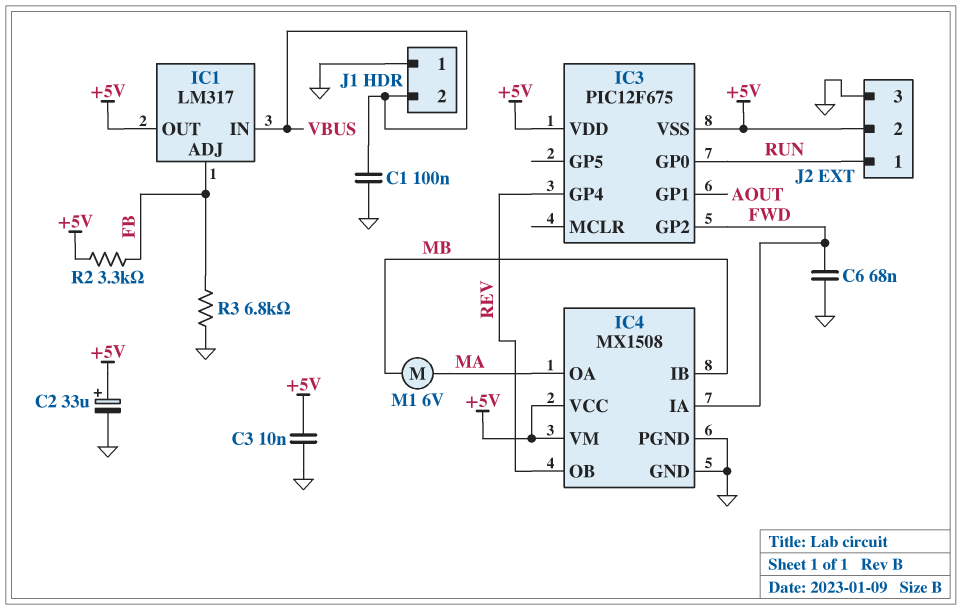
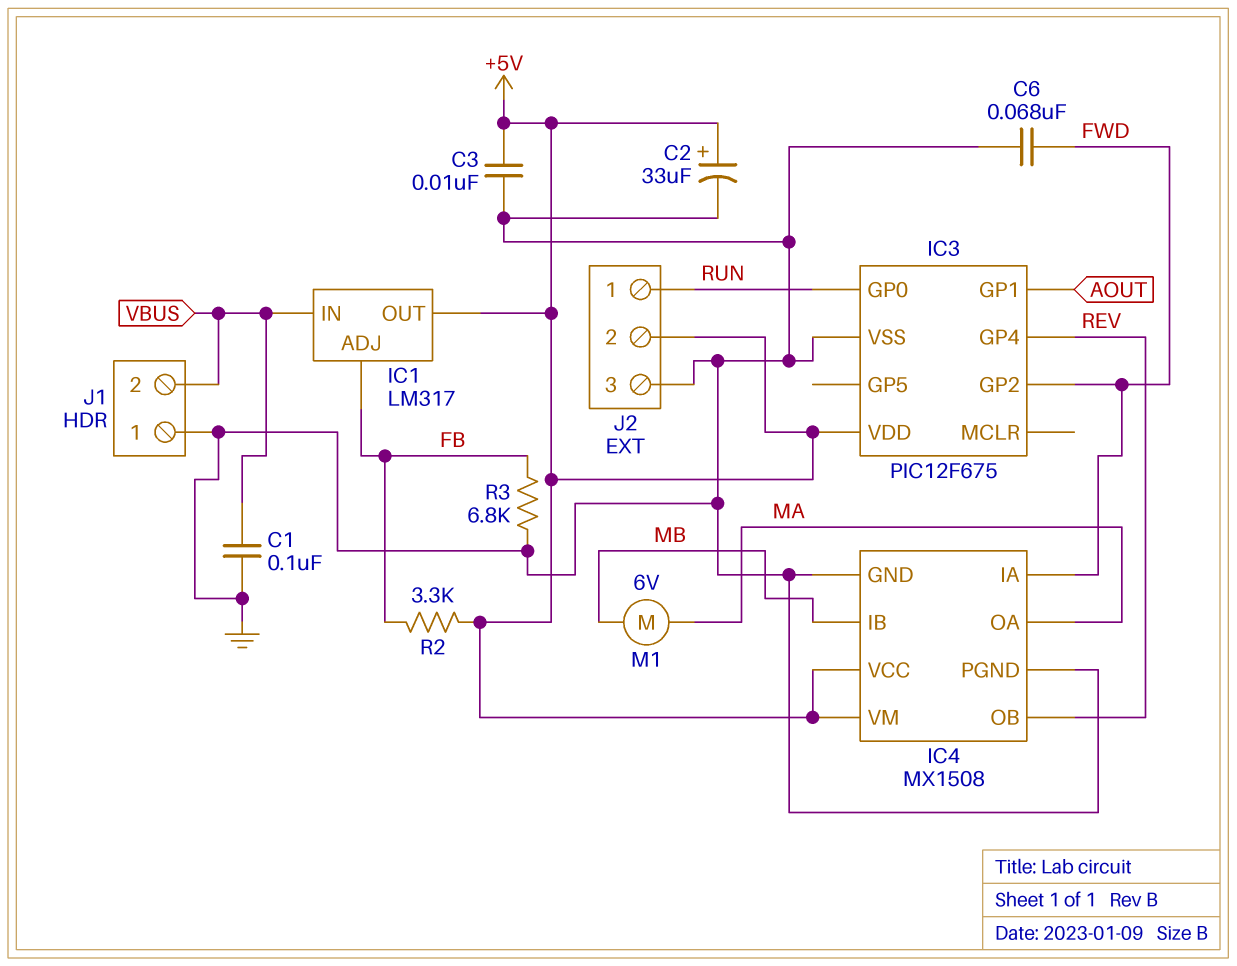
IC3 pin VSS: +5V -> GND

